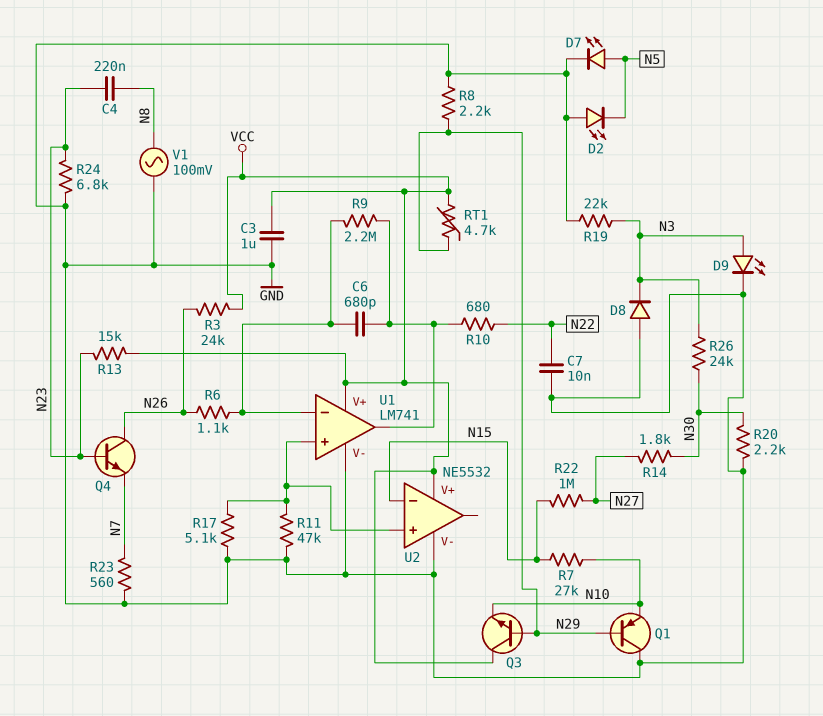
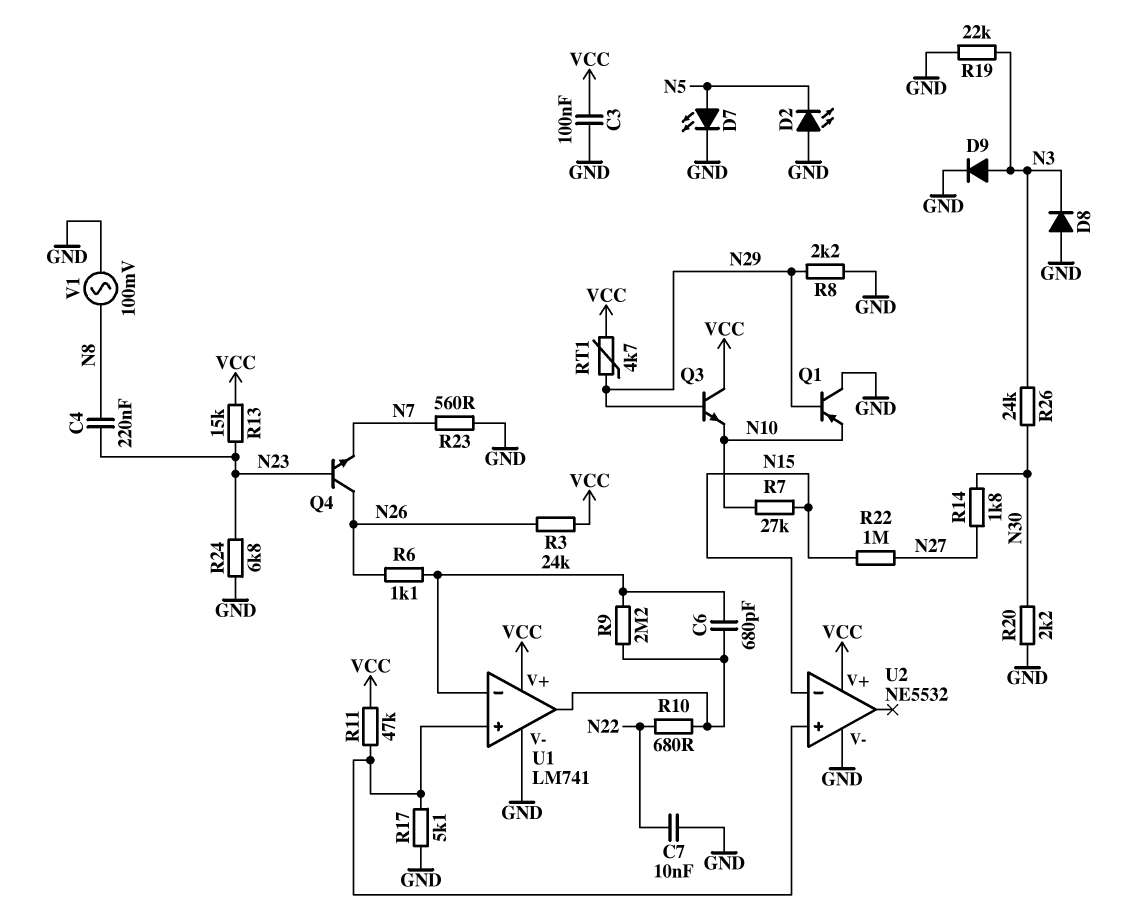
C3: 1uF (GND, VCC) -> 100nF (GND, VCC)
D9: LED (A N3, K GND) -> diode (A N3, K GND)
R11: 47k (GND, U1/in+) -> 47k (U1/in+, VCC)

